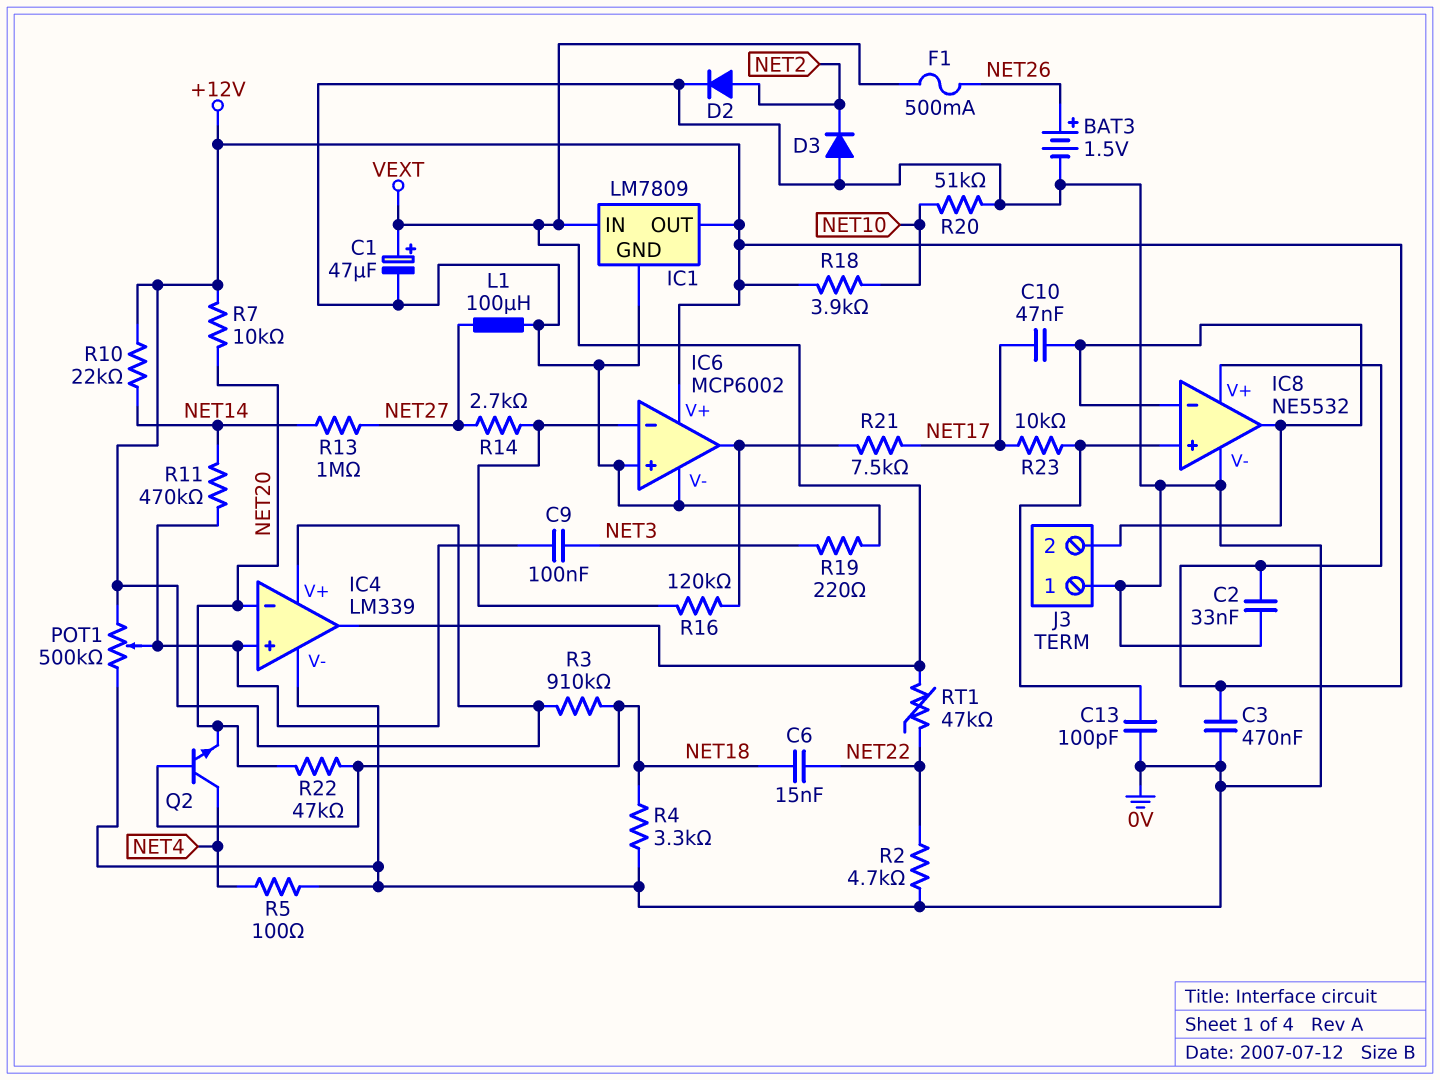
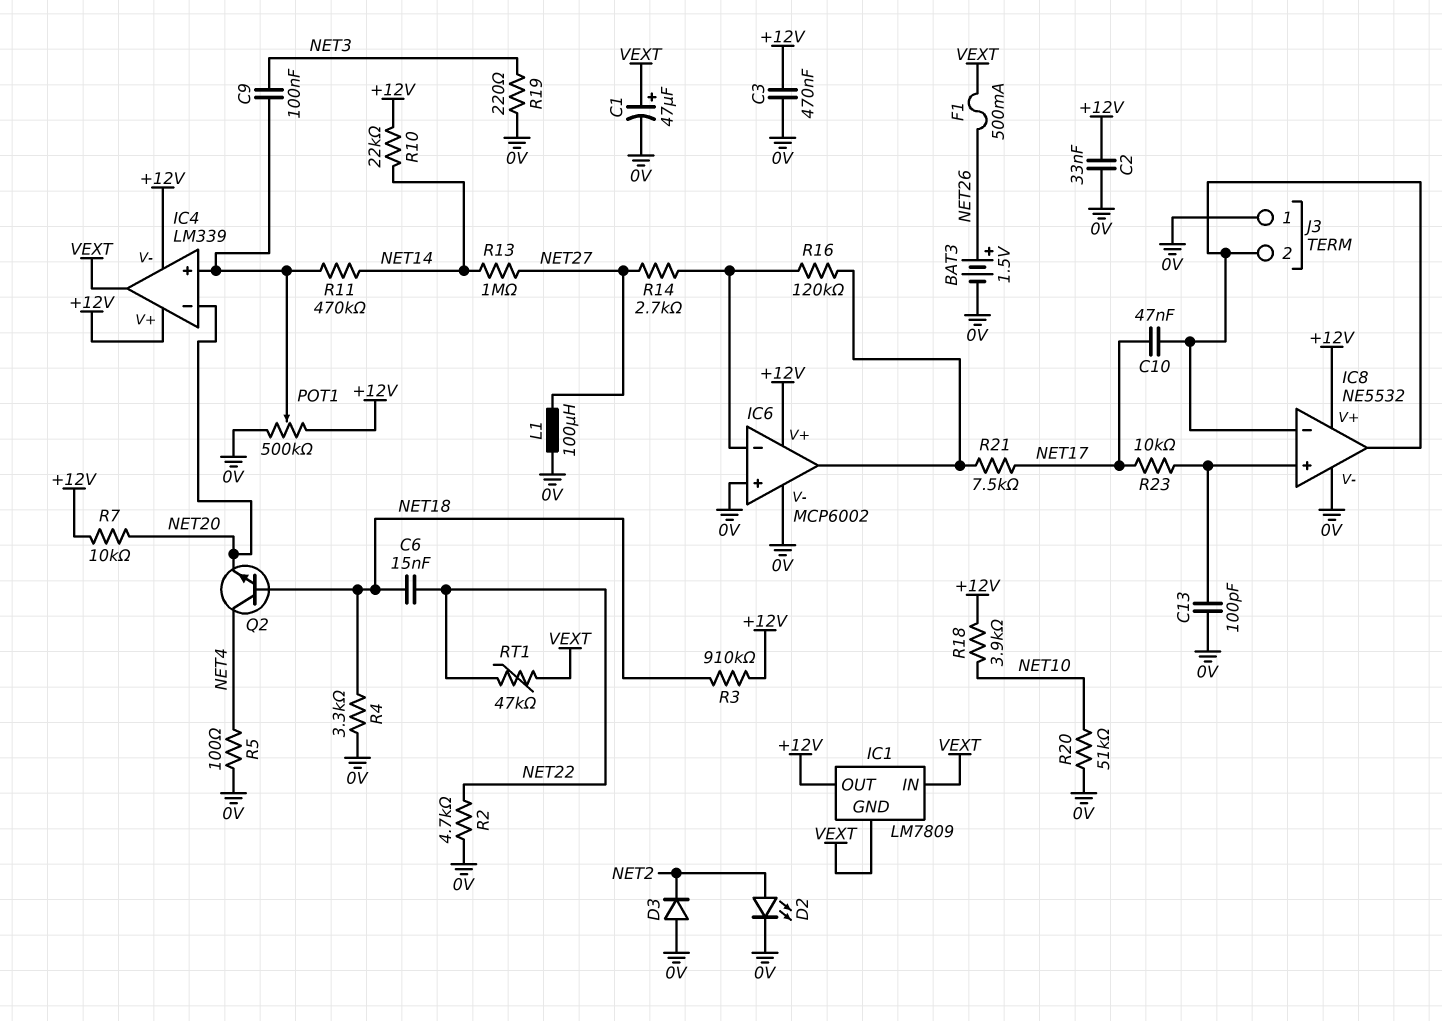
D2: diode (A NET2, K 0V) -> LED (A NET2, K 0V)
IC1 pin GND: 0V -> VEXT
IC4 pin V-: 0V -> +12V
R22: 47k (NET18, NET20) -> none

